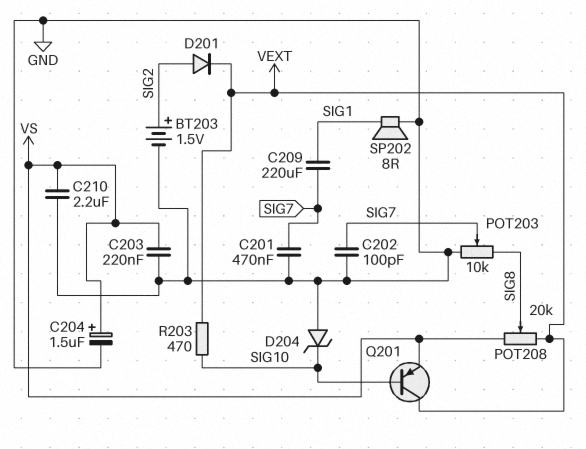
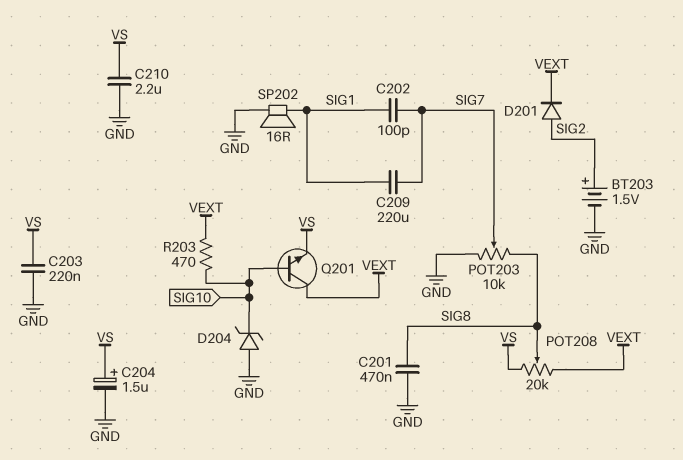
C201: 470nF (GND, SIG7) -> 470nF (GND, SIG8)
C202: 100pF (GND, SIG7) -> 100pF (SIG1, SIG7)
Q201: PNP (B SIG10, C VEXT, E VS) -> NPN (B SIG10, C VEXT, E VS)
SP202: speaker 8R (GND, SIG1) -> speaker 16R (GND, SIG1)

